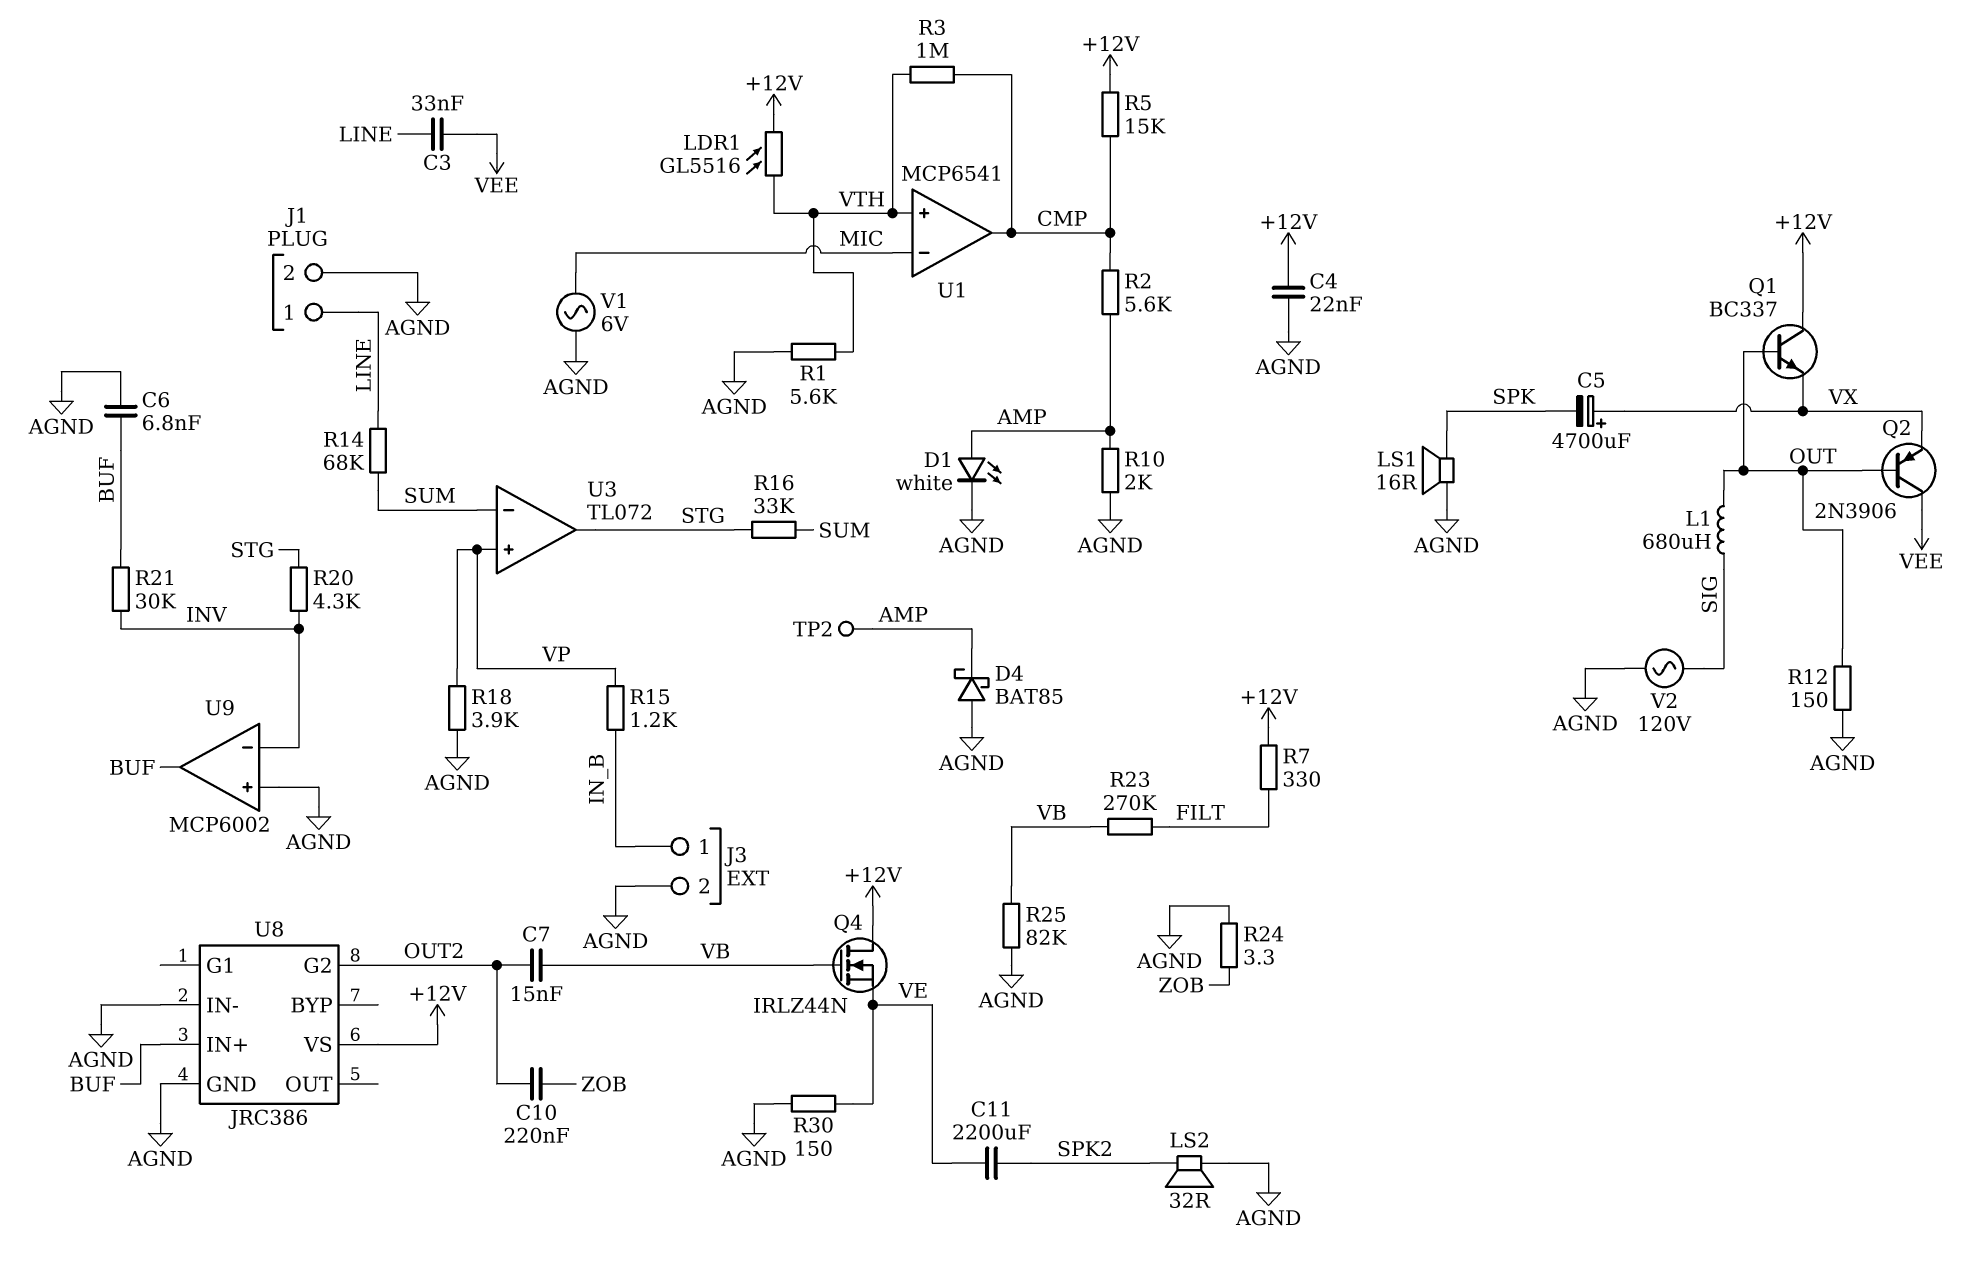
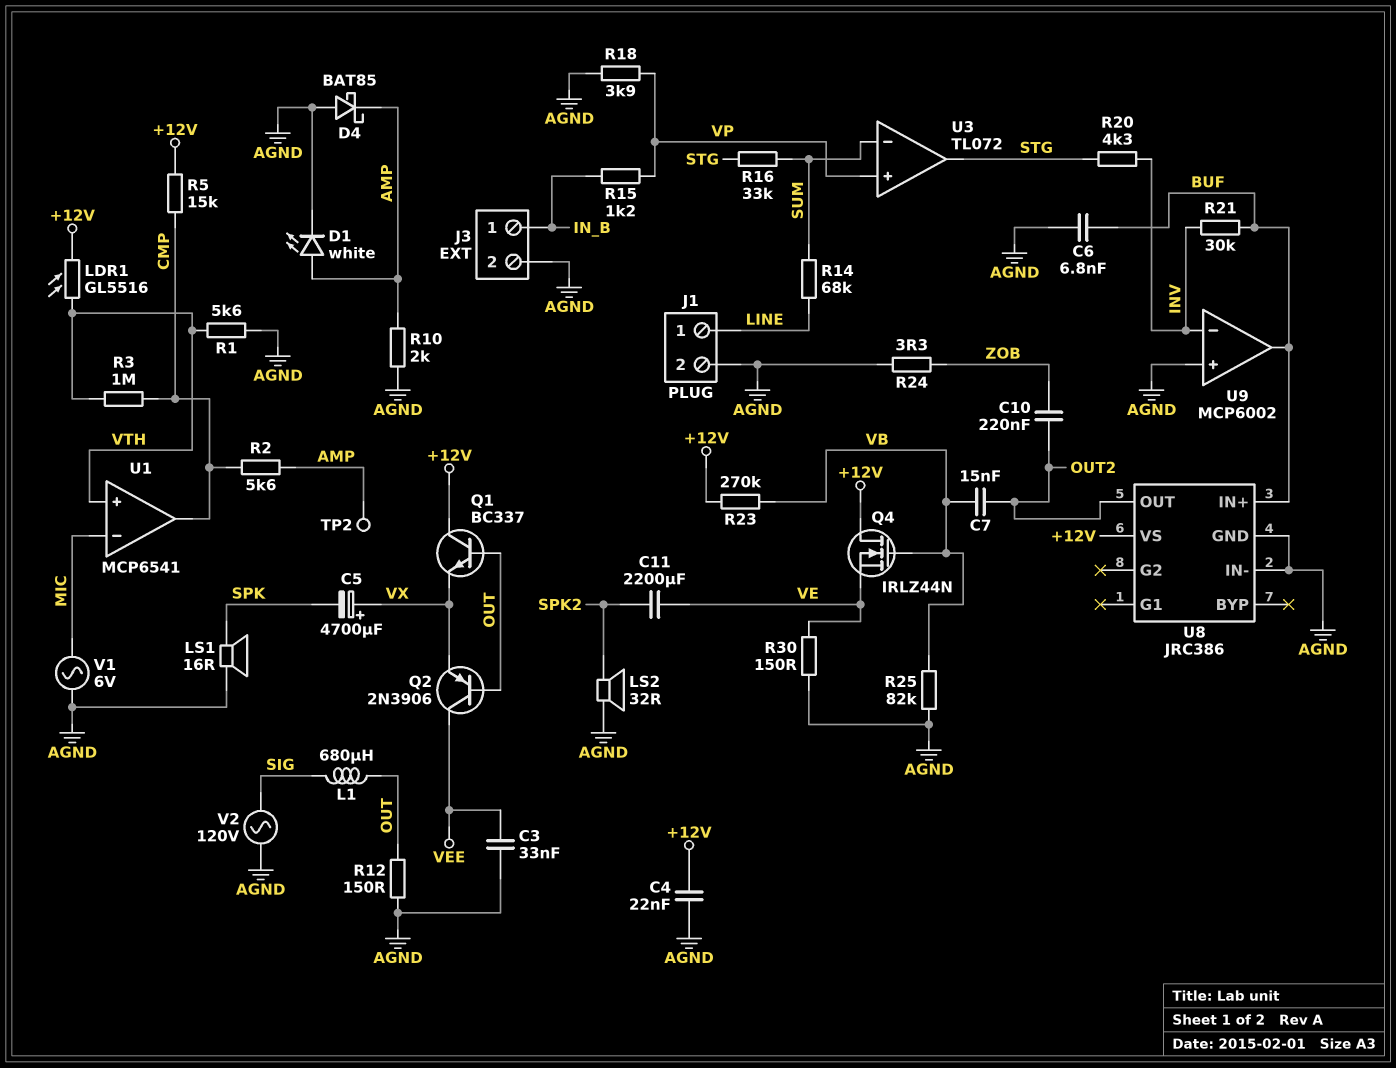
C3: 33nF (LINE, VEE) -> 33nF (AGND, VEE)
R7: 330 (+12V, FILT) -> none
R23: 270k (FILT, VB) -> 270k (+12V, VB)
U8 pin G2: OUT2 -> none
U8 pin OUT: none -> OUT2

